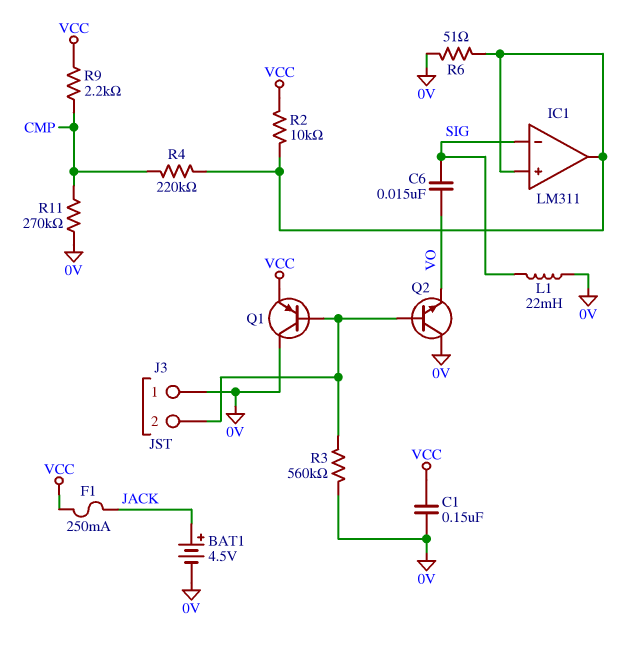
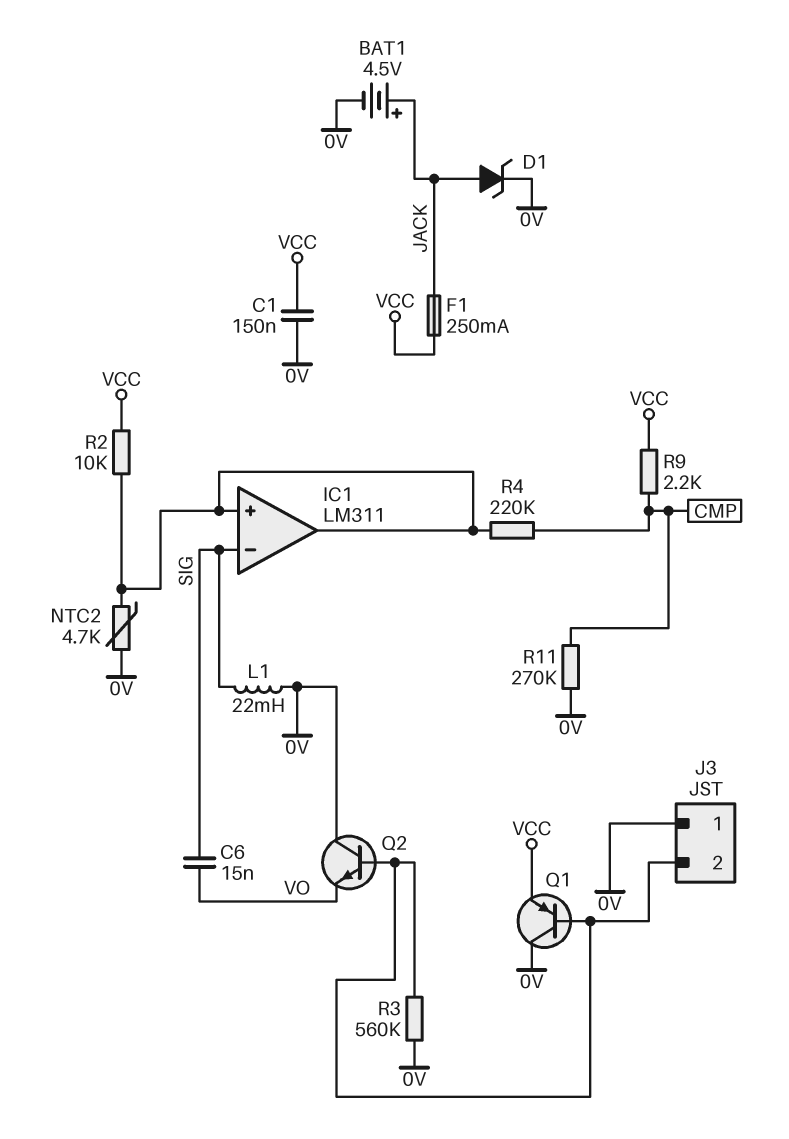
D1: none -> zener (A JACK, K 0V)
NTC2: none -> 4.7k (0V, IC1/in+)
R6: 51 (0V, IC1/in+) -> none

